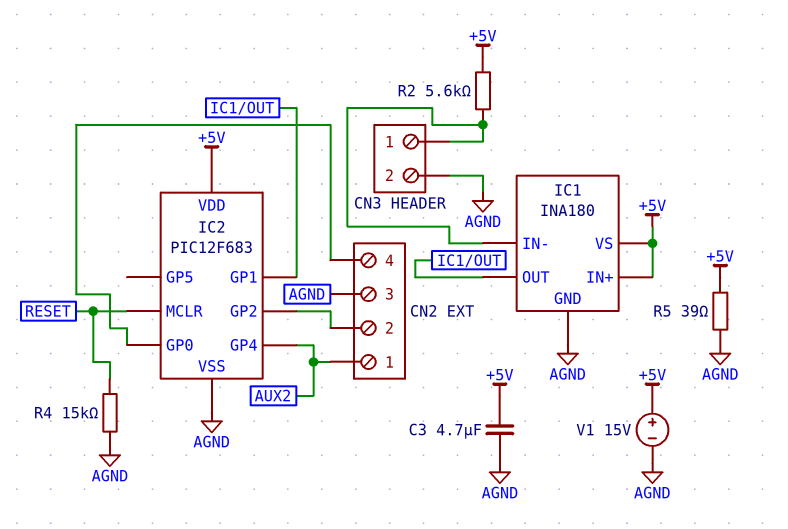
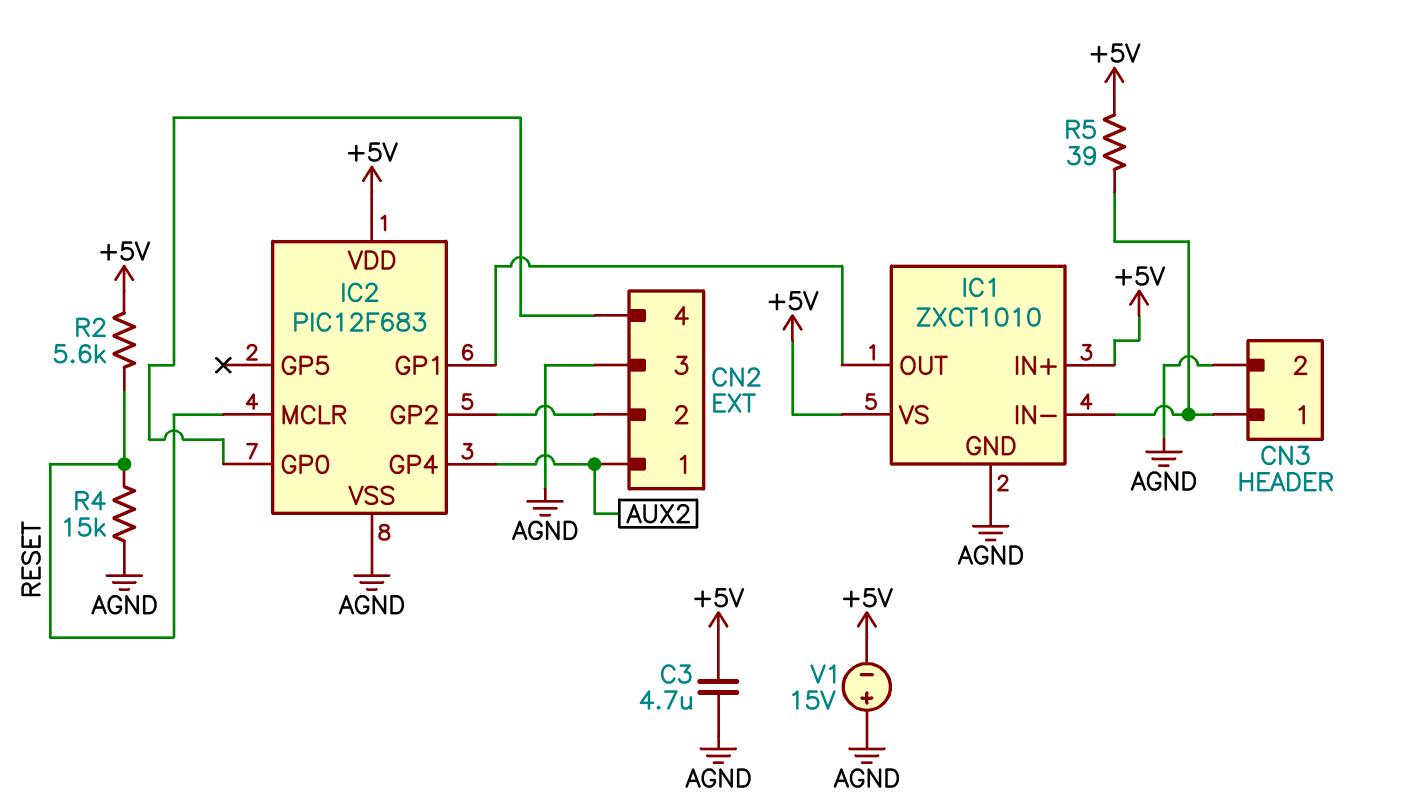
IC1: INA180 -> ZXCT1010
R2: 5.6k (+5V, CN3/1) -> 5.6k (+5V, RESET)
R5: 39 (+5V, AGND) -> 39 (+5V, CN3/1)
V1: 15V (plus +5V, minus AGND) -> 15V (plus AGND, minus +5V)

